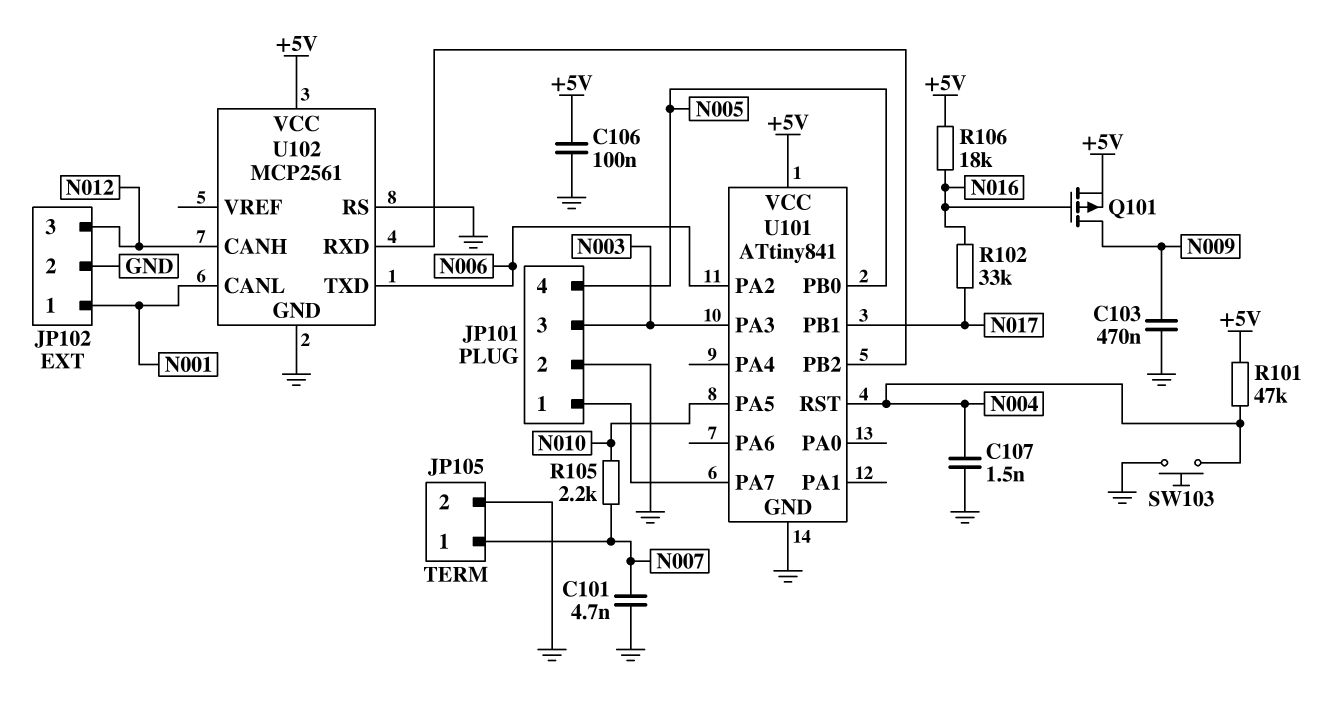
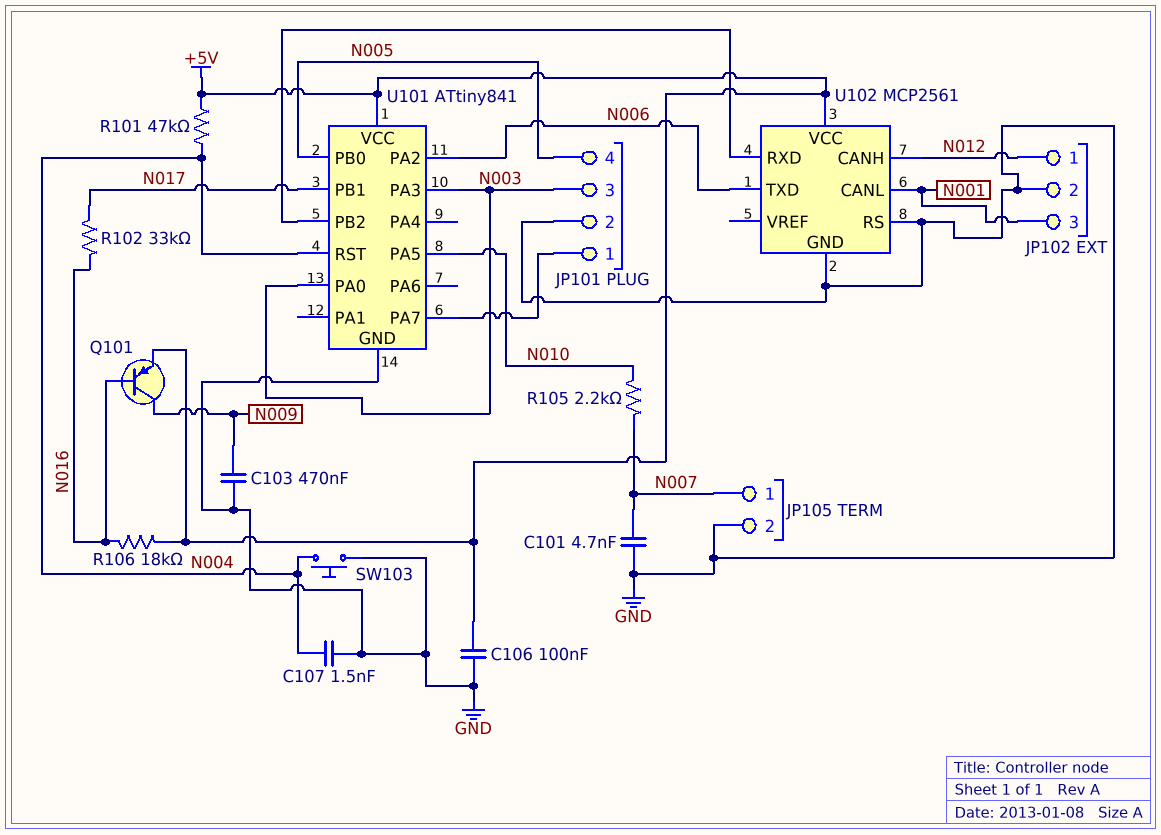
JP102 pin 1: N001 -> N012
JP102 pin 3: N012 -> N001
Q101: PMOS (G N016, D N009, S +5V) -> PNP (B N016, C N009, E +5V)
U101 pin PA0: none -> N003

